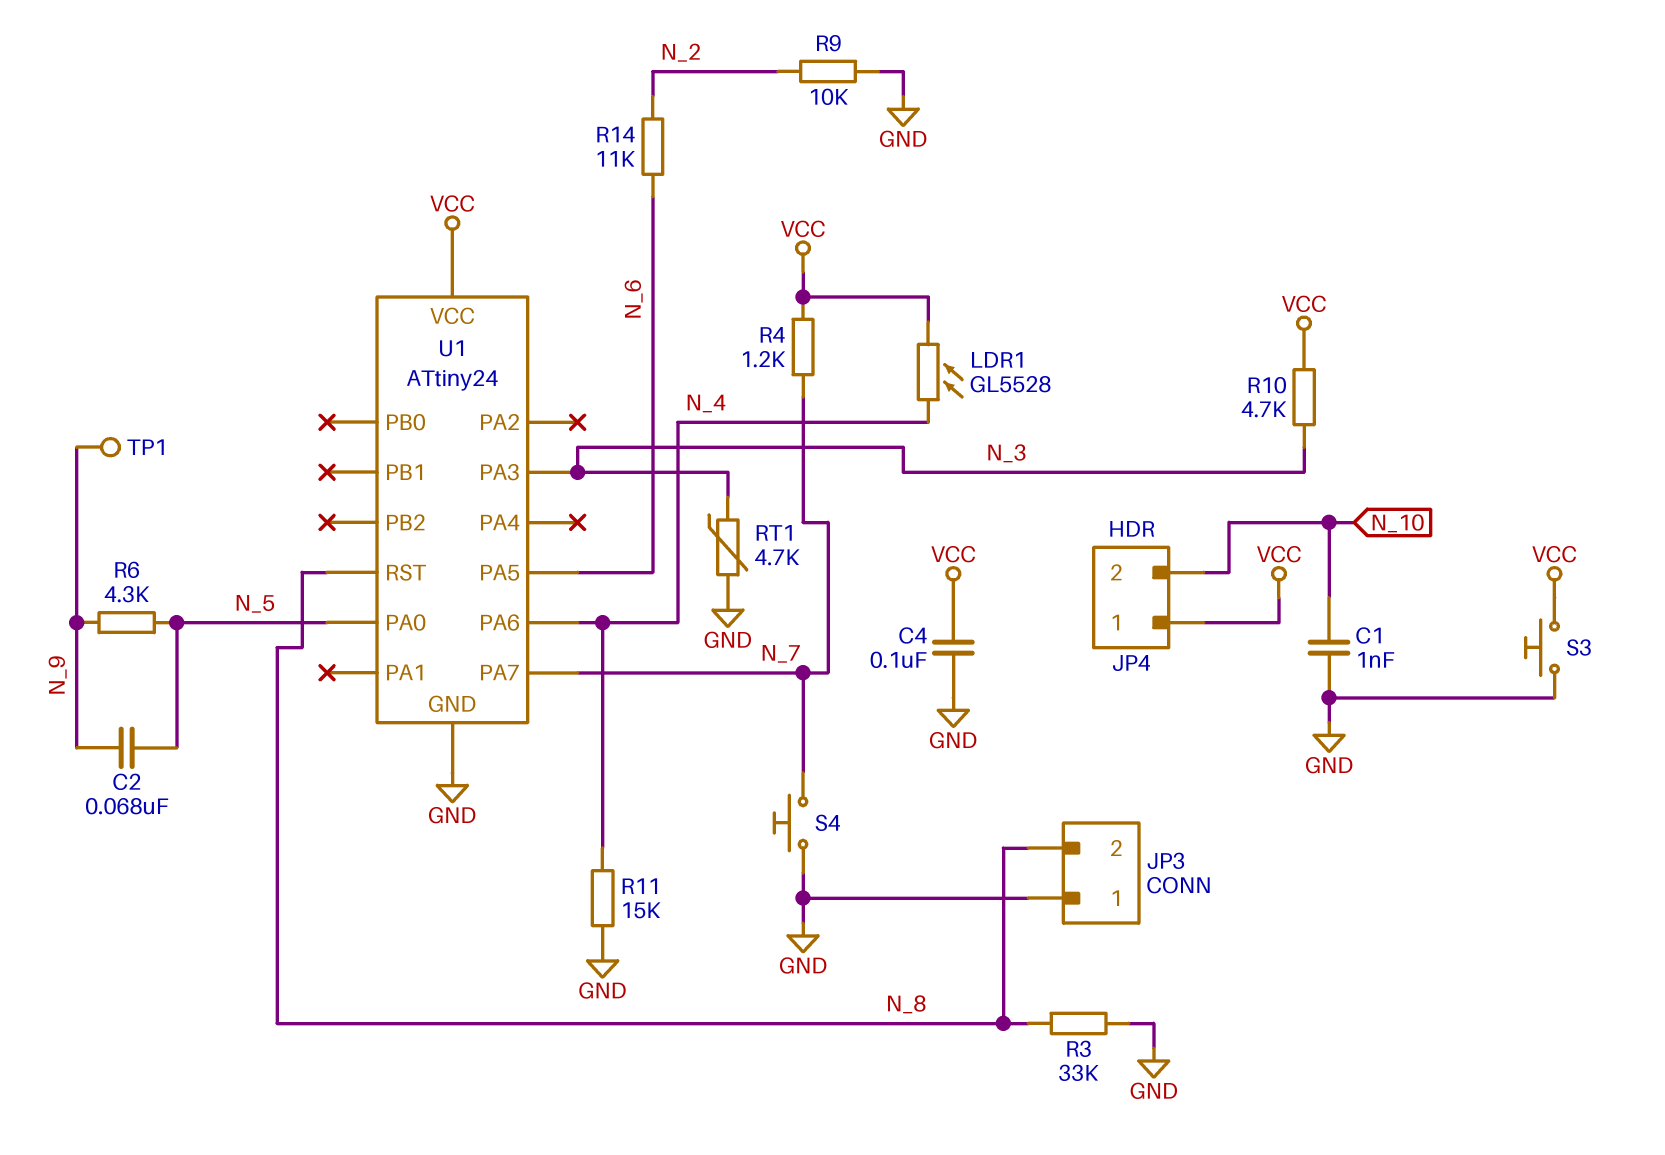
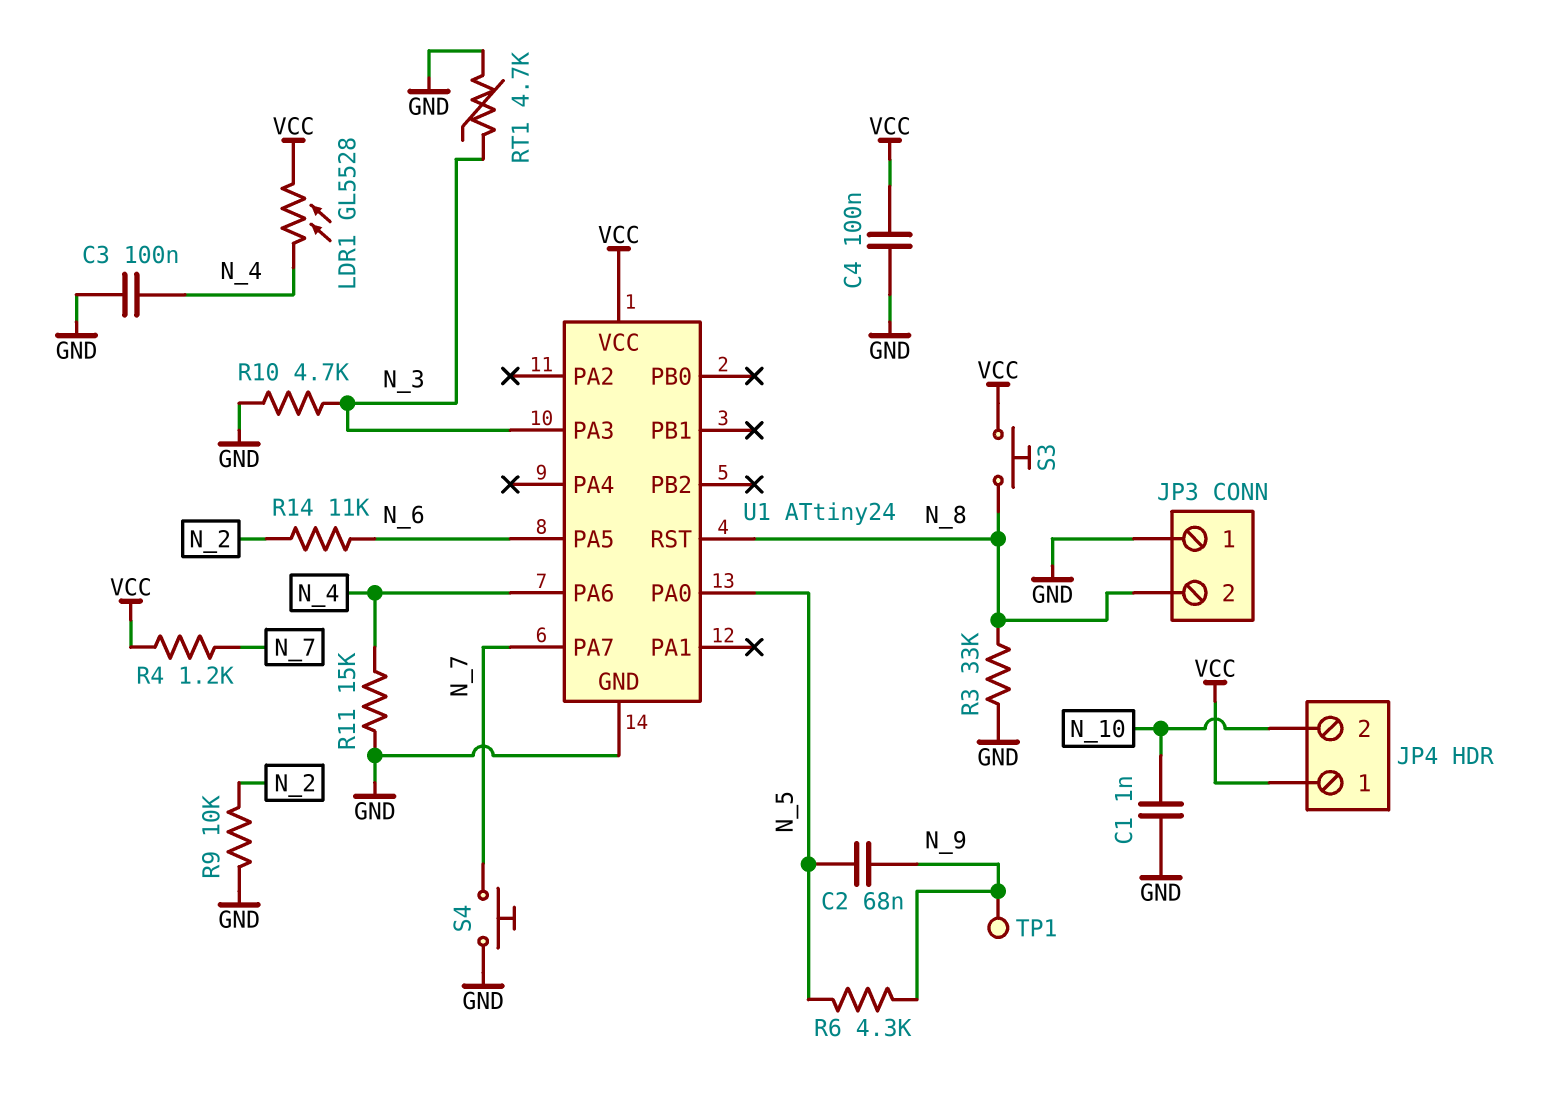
C3: none -> 100nF (GND, N_4)
R10: 4.7k (N_3, VCC) -> 4.7k (GND, N_3)
S3: button (GND, VCC) -> button (N_8, VCC)

